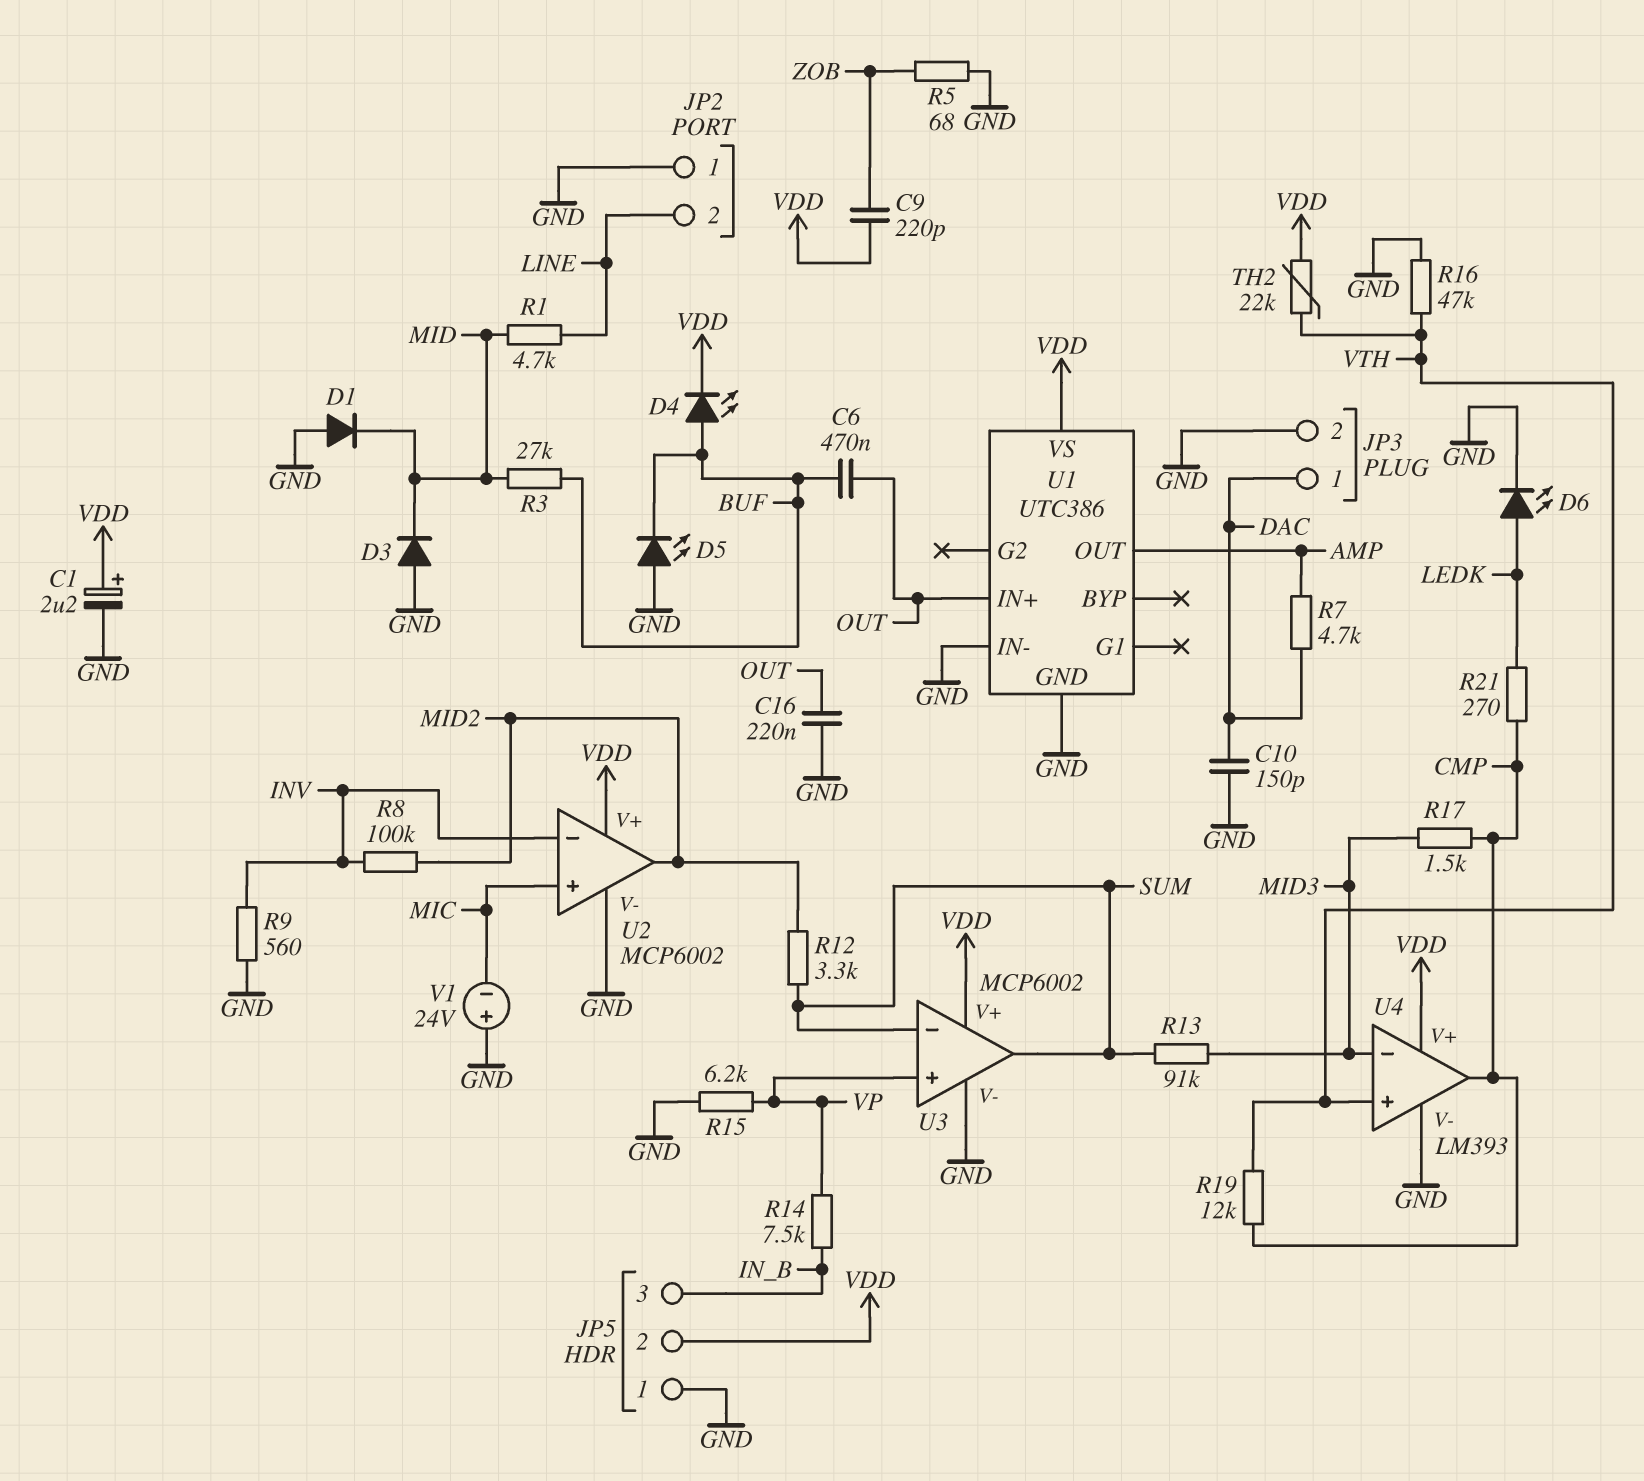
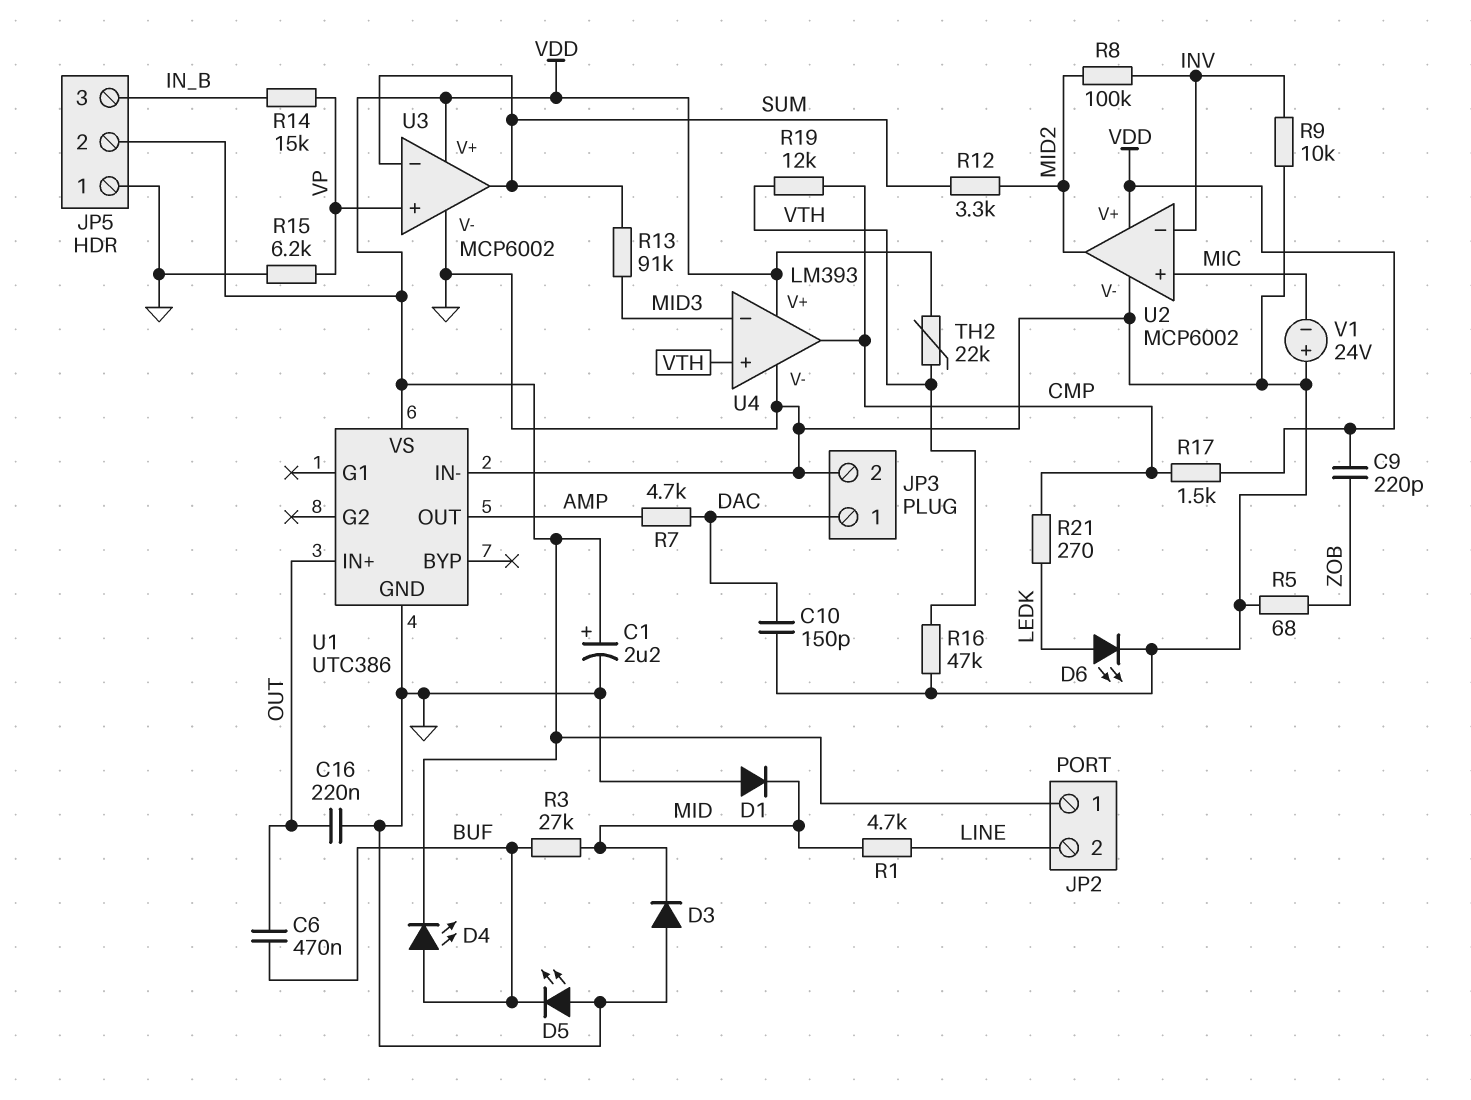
JP2 pin 1: GND -> VDD
R9: 560 (GND, INV) -> 10k (GND, INV)
R14: 7.5k (IN_B, VP) -> 15k (IN_B, VP)
R17: 1.5k (CMP, MID3) -> 1.5k (CMP, VDD)

